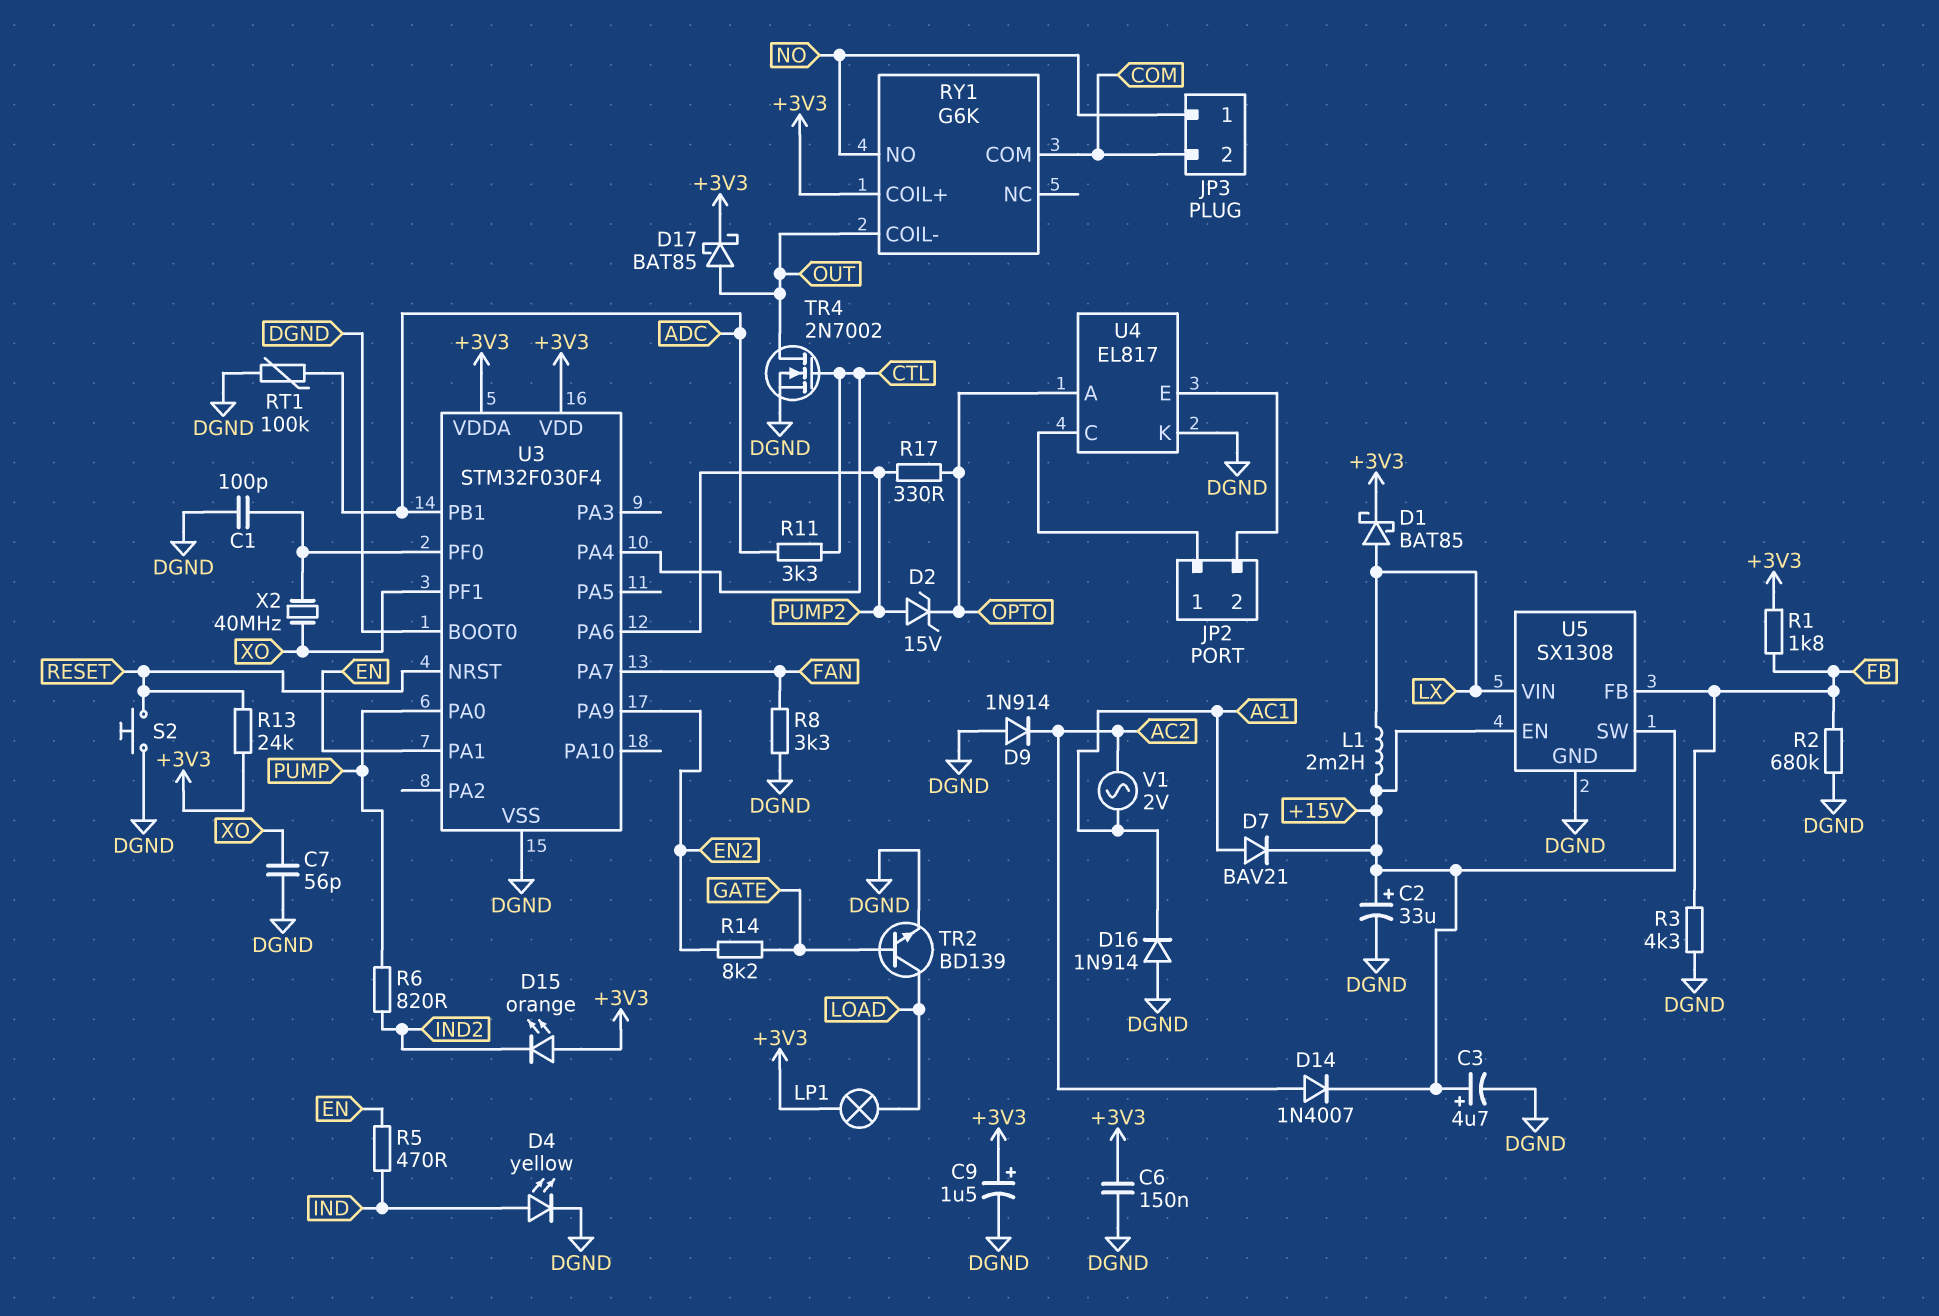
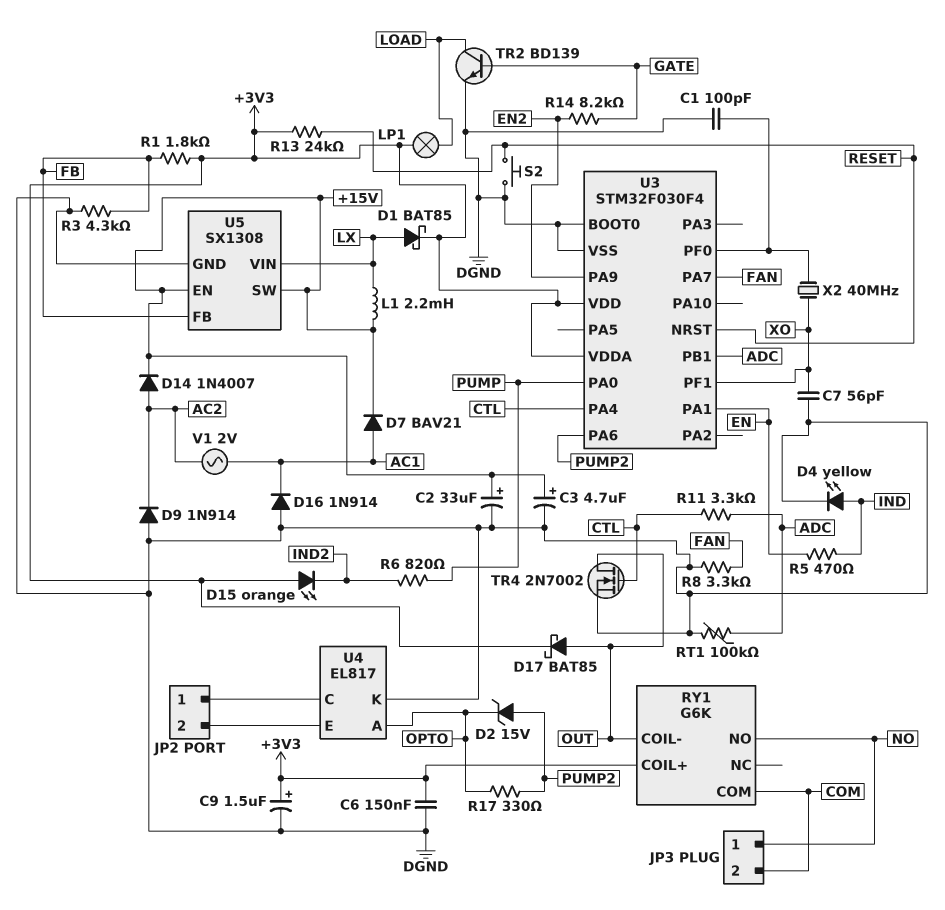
R2: 680k (DGND, FB) -> none

